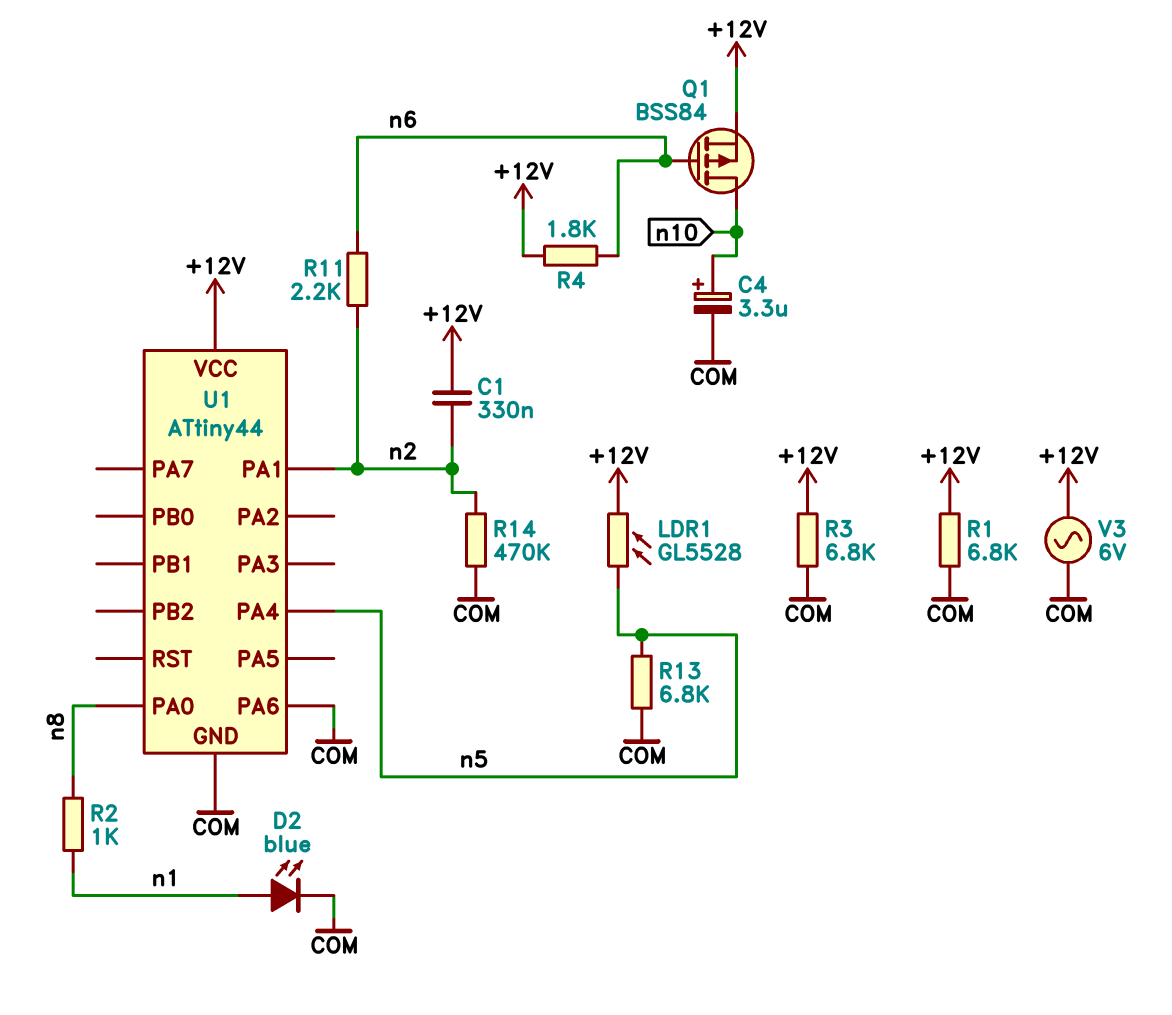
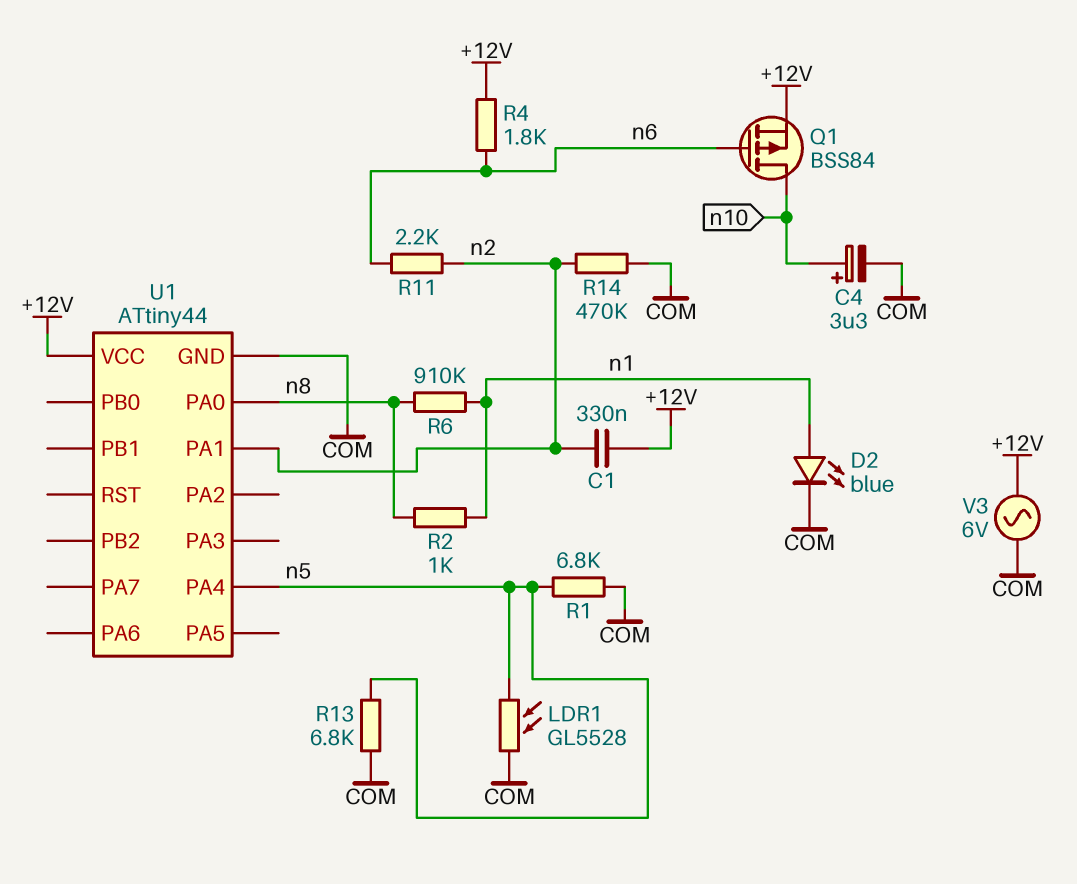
LDR1: GL5528 (+12V, n5) -> GL5528 (COM, n5)
R1: 6.8k (+12V, COM) -> 6.8k (COM, n5)
R3: 6.8k (+12V, COM) -> none
R6: none -> 910k (n1, n8)
U1 pin PA6: COM -> none

